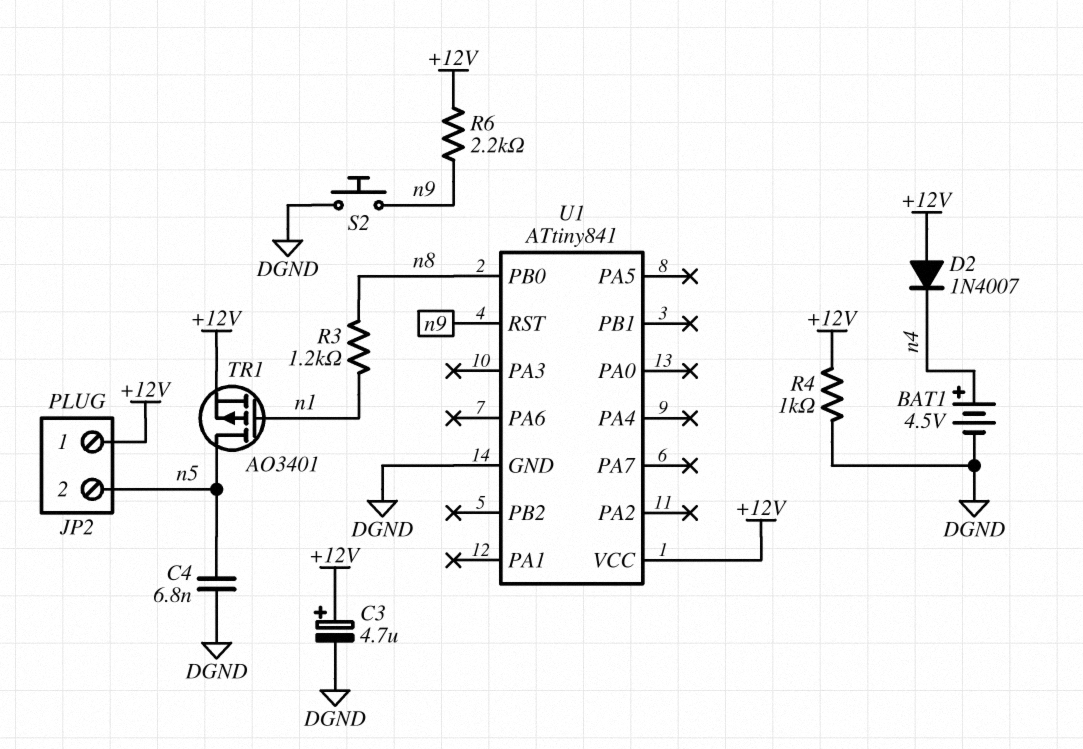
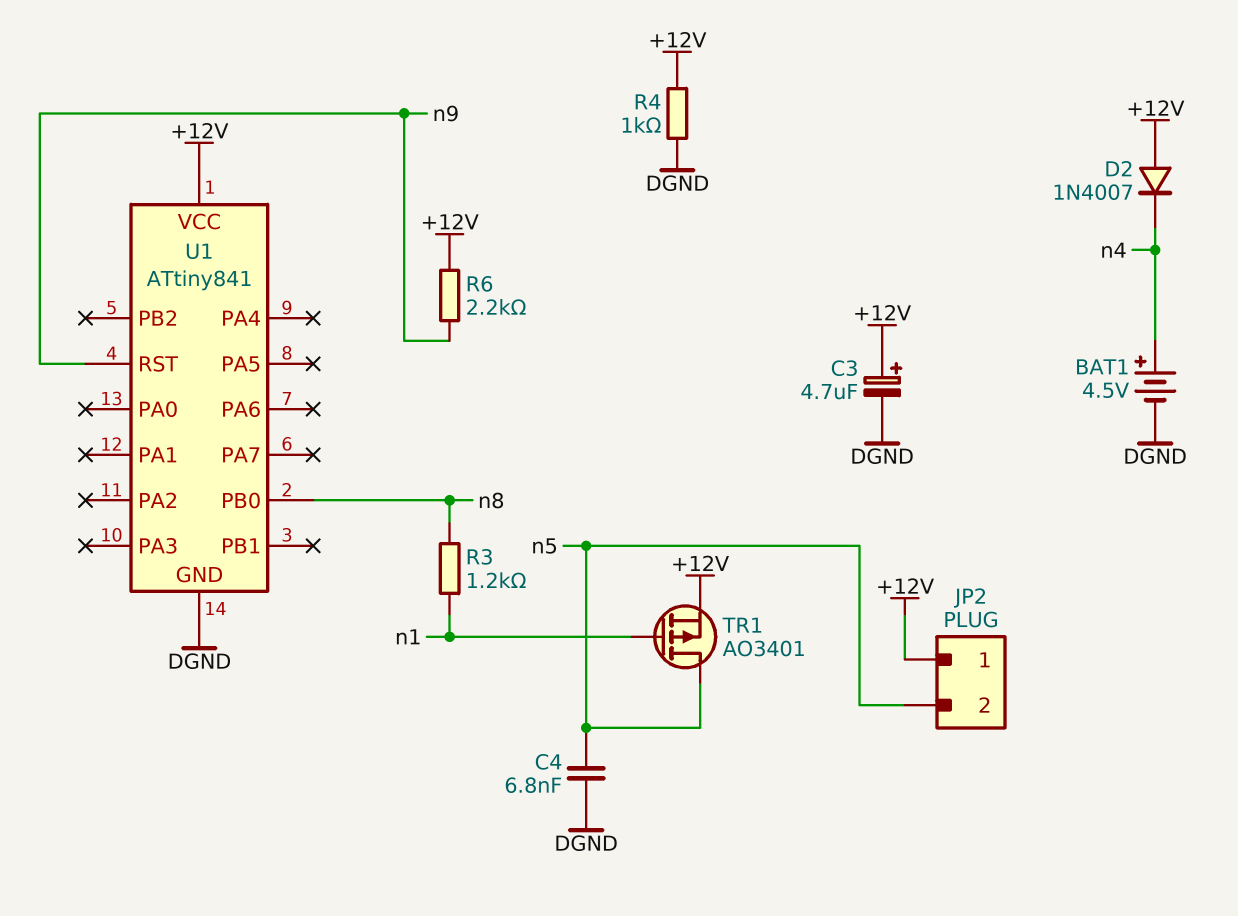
S2: button (DGND, n9) -> none

